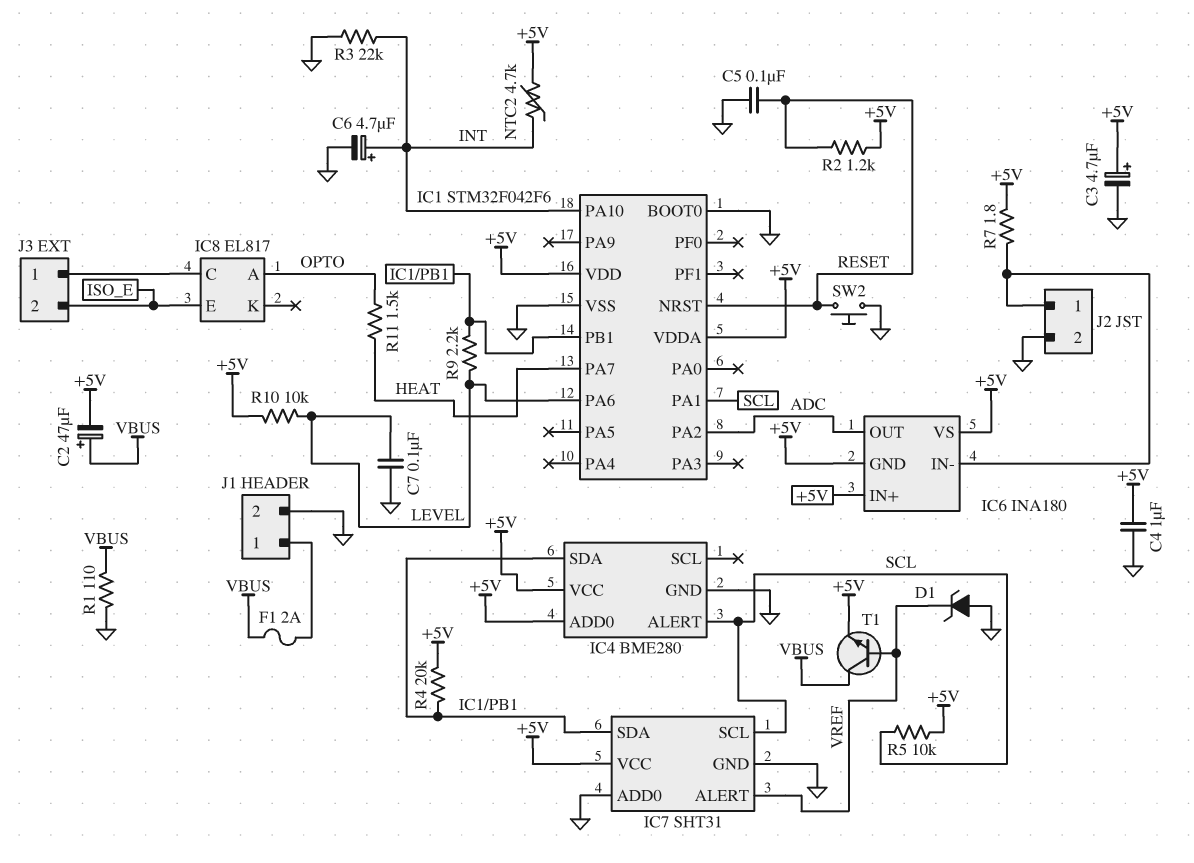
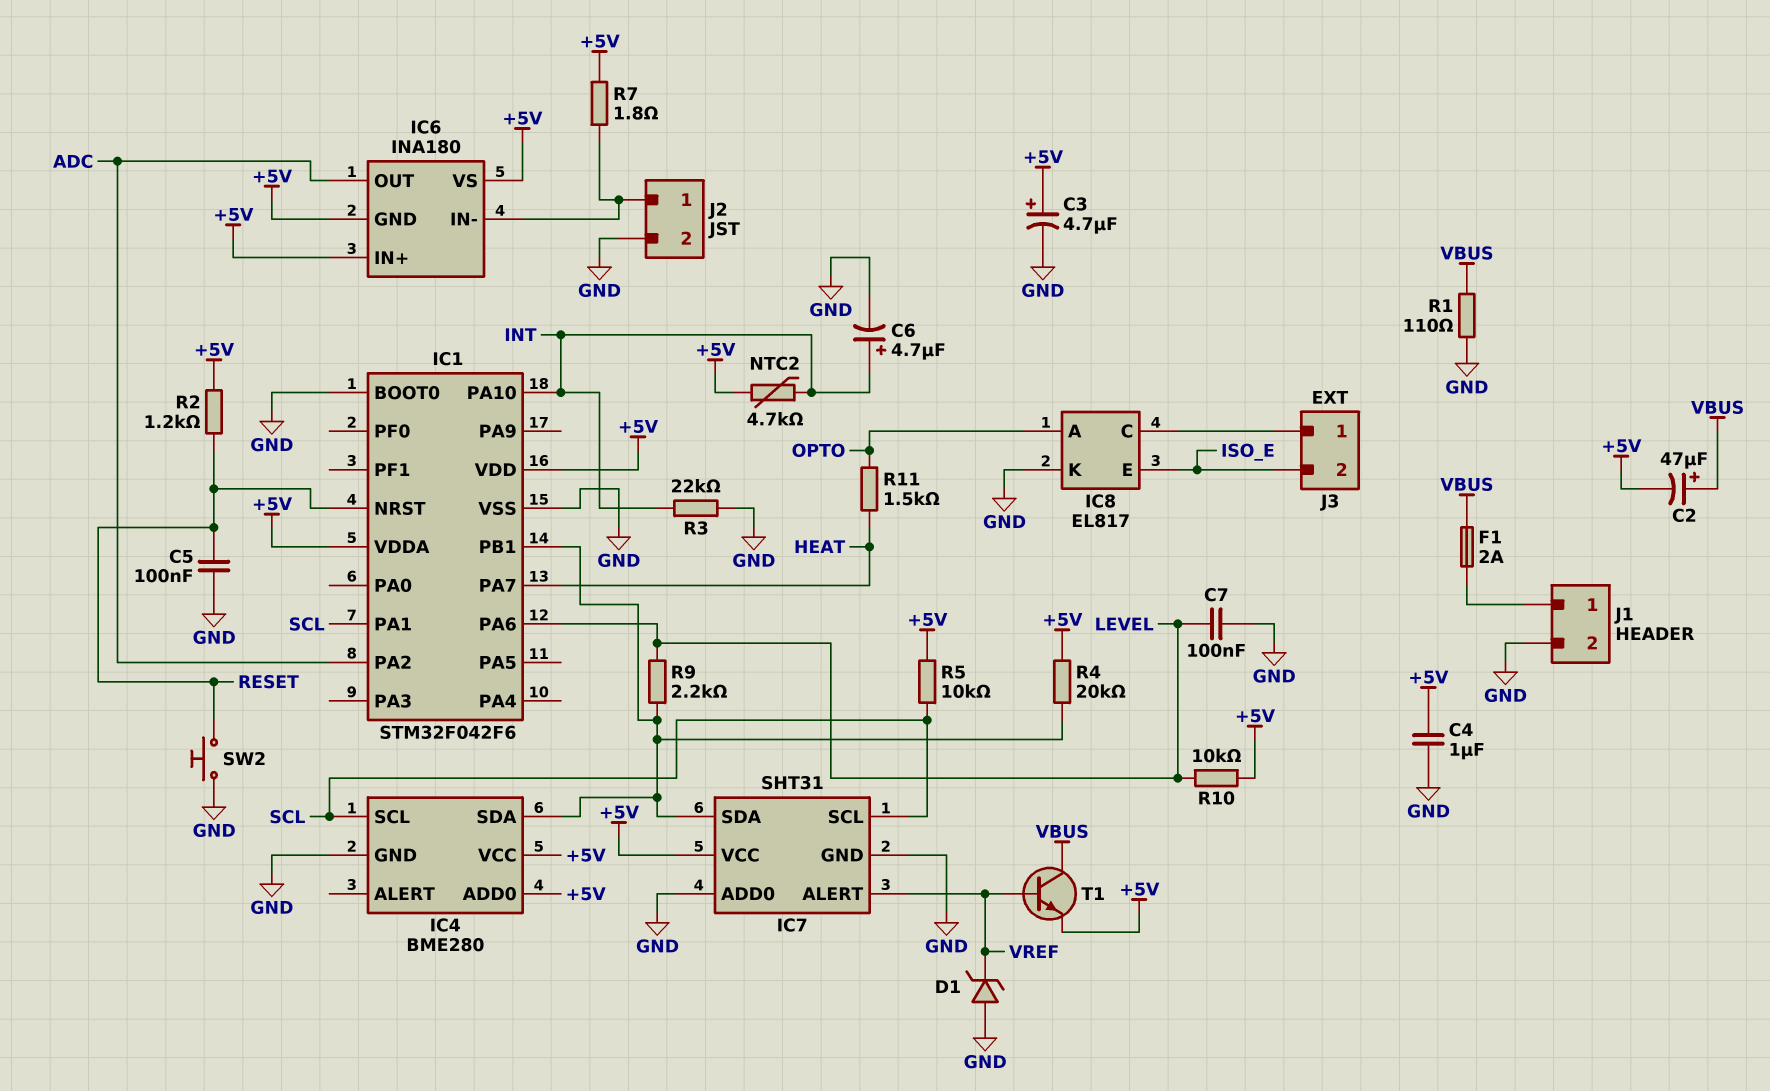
IC4 pin ALERT: SCL -> none
IC4 pin SCL: none -> SCL
IC8 pin K: none -> GND

